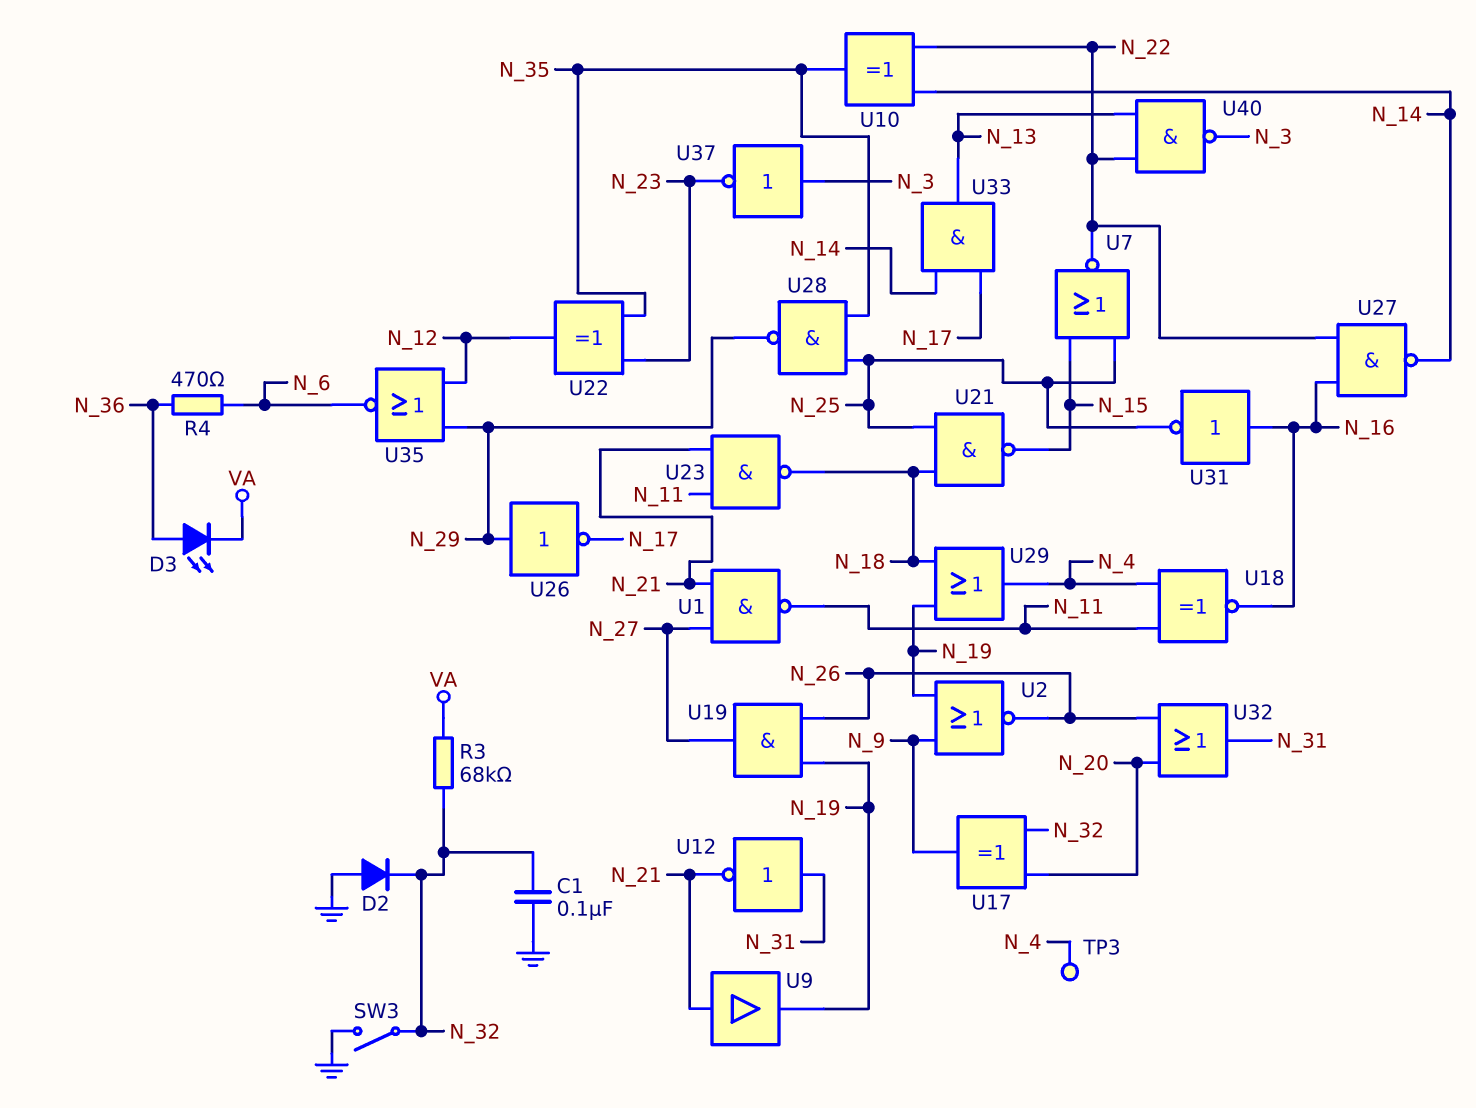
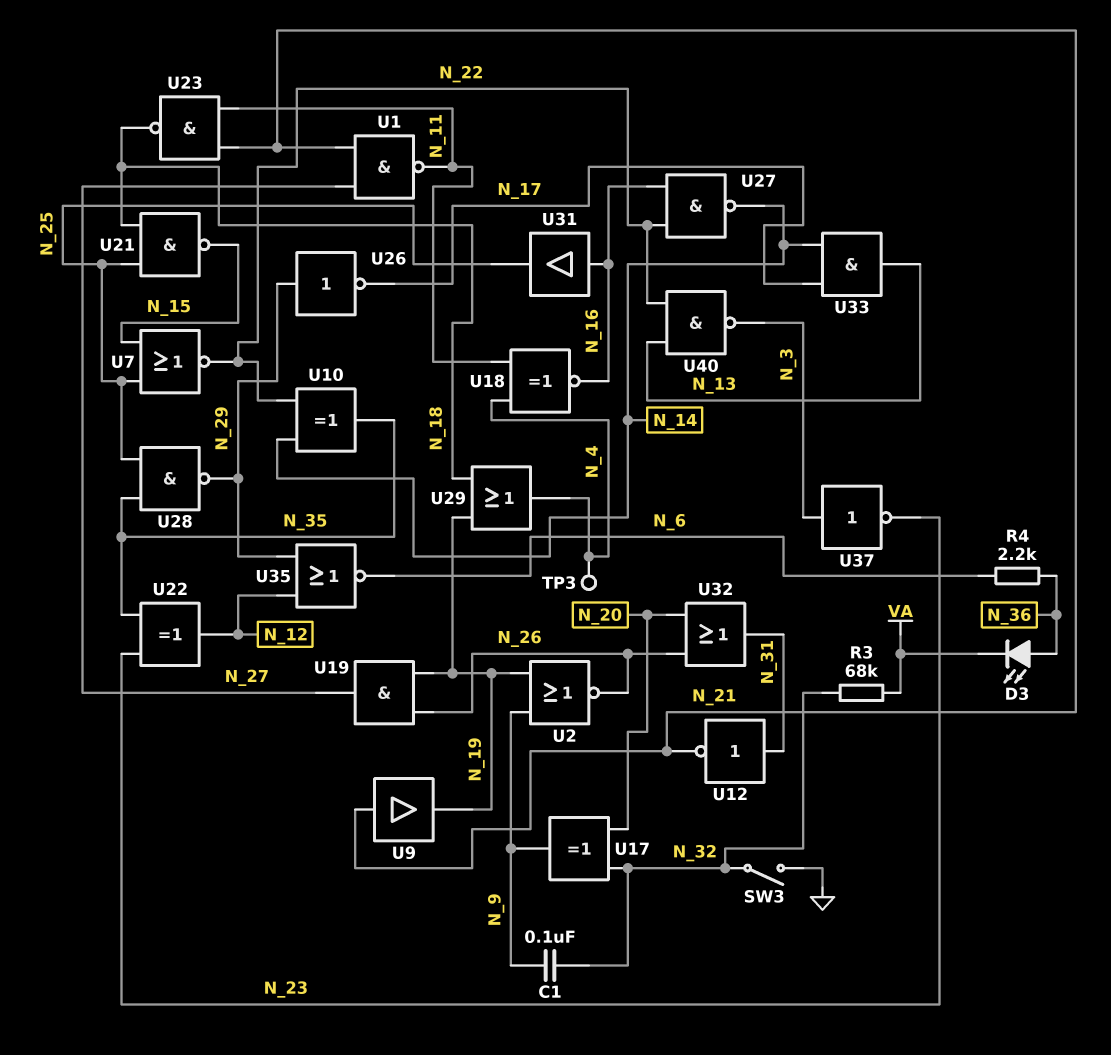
C1: 100nF (GND, N_32) -> 100nF (N_9, N_32)
D2: diode (A GND, K N_32) -> none
R4: 470 (N_6, N_36) -> 2.2k (N_6, N_36)
U31: NOT (in N_16, out N_25) -> buffer (in N_16, out N_25)

